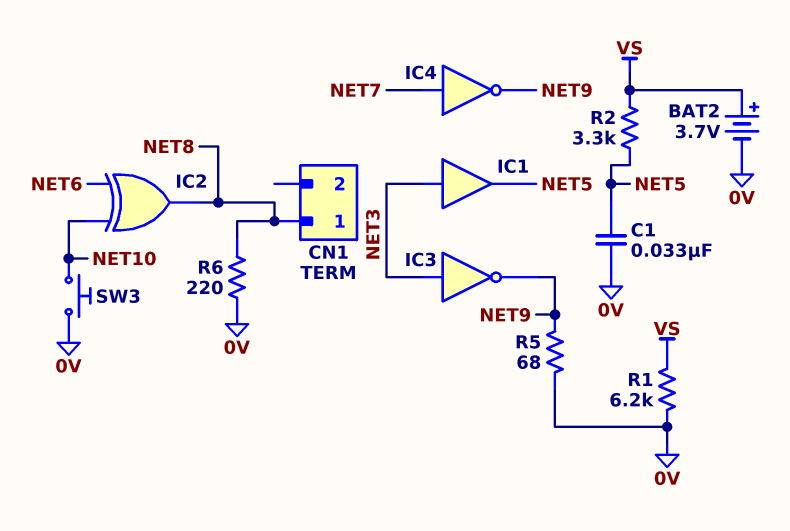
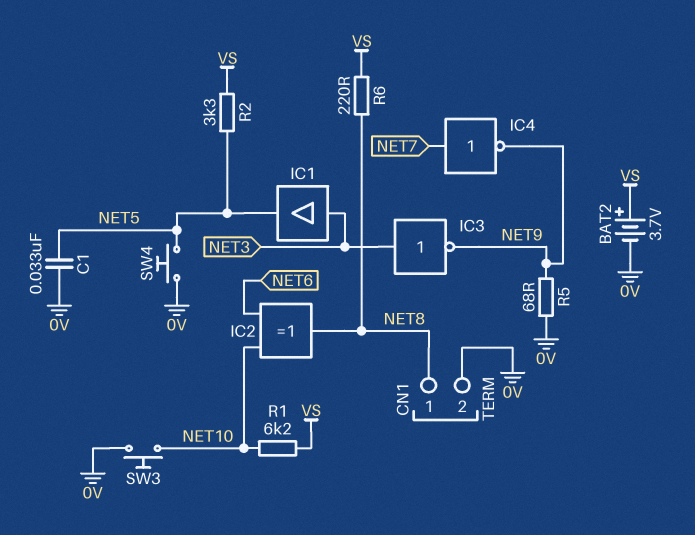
CN1 pin 2: none -> 0V
R1: 6.2k (0V, VS) -> 6.2k (NET10, VS)
R6: 220 (0V, NET8) -> 220 (NET8, VS)
SW4: none -> button (0V, NET5)

